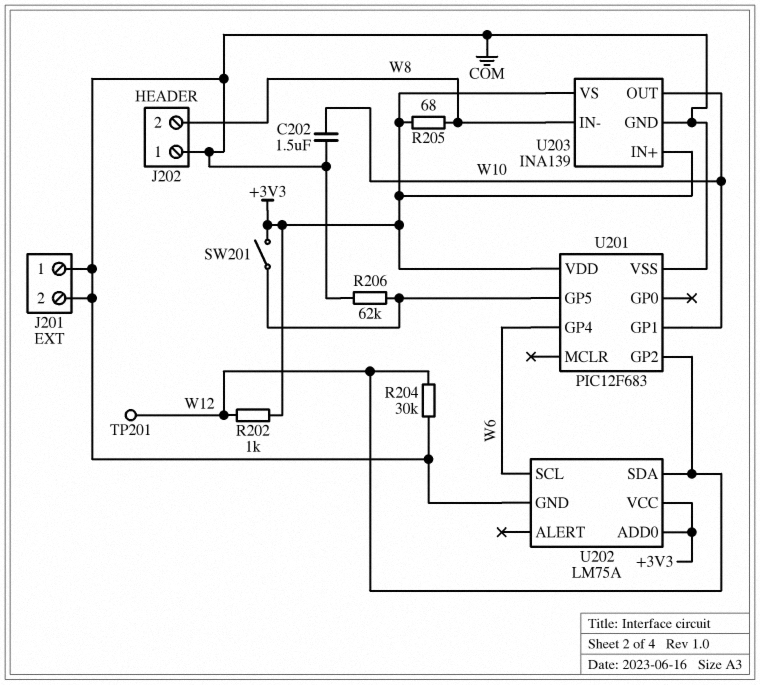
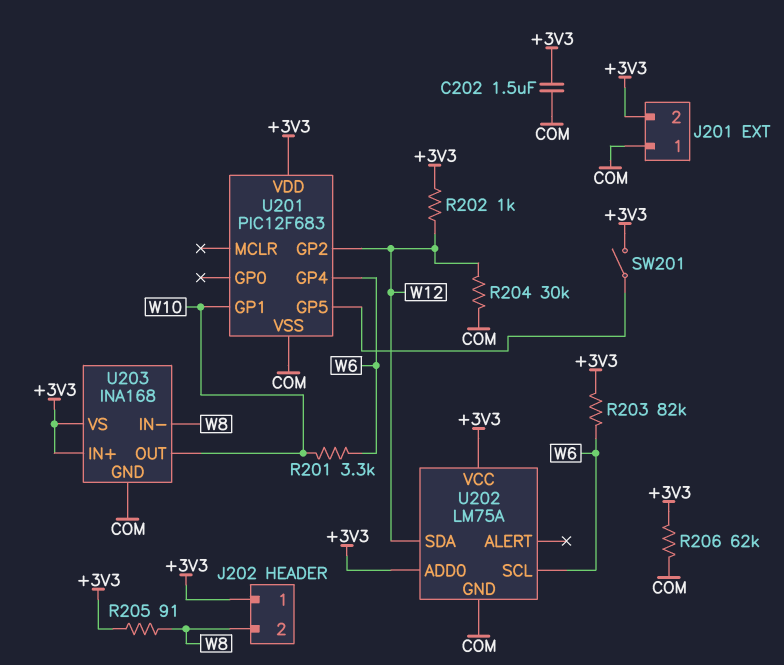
C202: 1.5uF (COM, W10) -> 1.5uF (+3V3, COM)
J201 pin 2: COM -> +3V3
J202 pin 1: COM -> +3V3
R201: none -> 3.3k (W6, W10)
R203: none -> 82k (+3V3, W6)
R205: 68 (+3V3, W8) -> 91 (+3V3, W8)
R206: 62k (COM, U201/GP5) -> 62k (+3V3, COM)
TP201: test point (W12) -> none
U203: INA139 -> INA168

